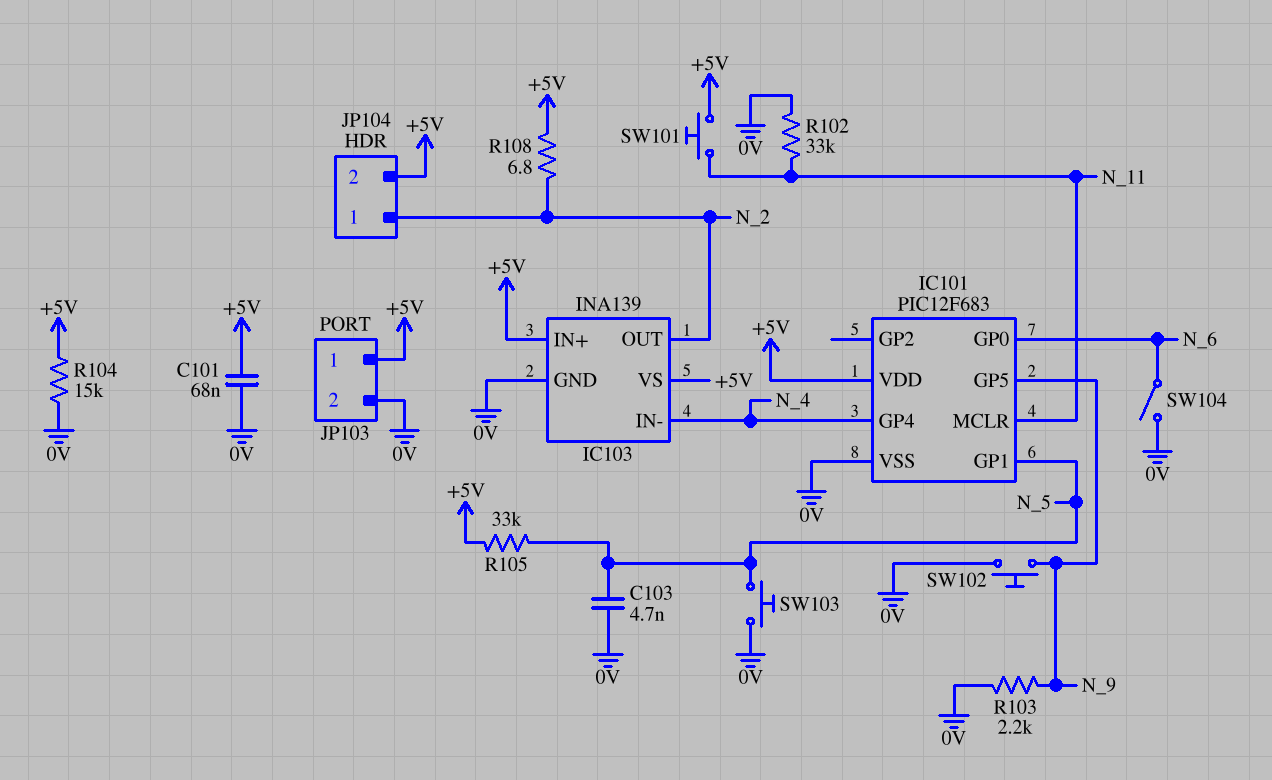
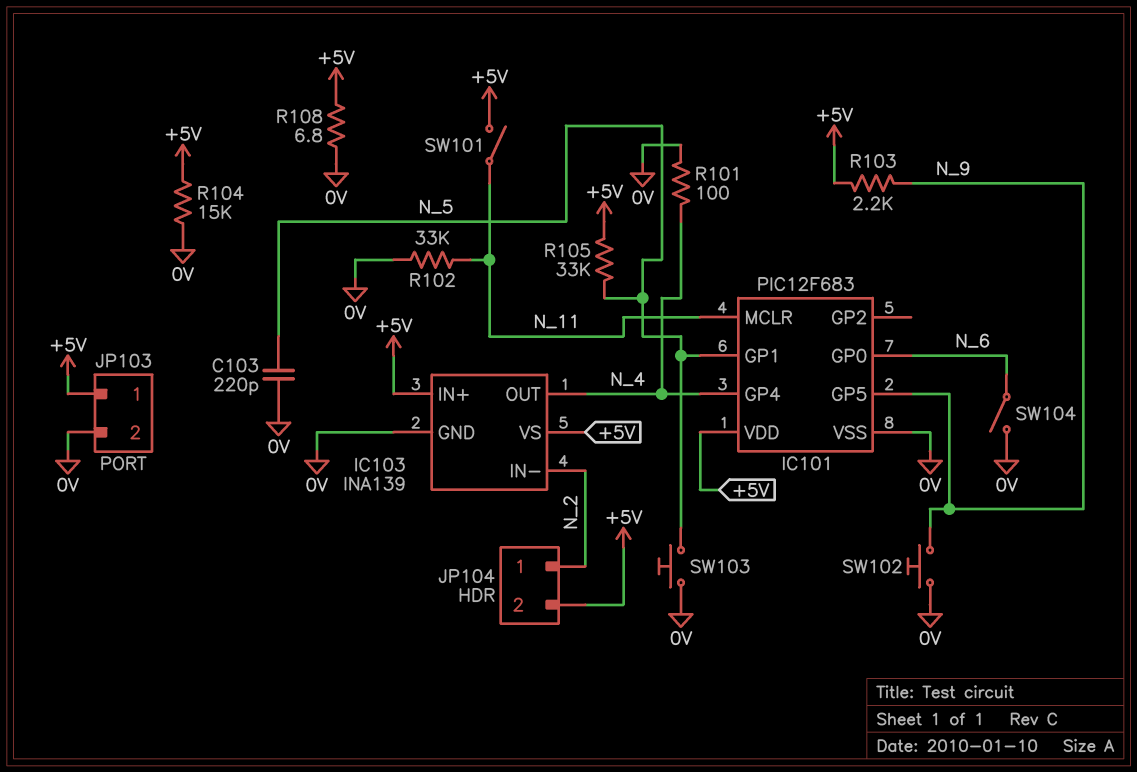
C101: 68nF (+5V, 0V) -> none
C103: 4.7nF (0V, N_5) -> 220pF (0V, N_5)
IC103 pin IN-: N_4 -> N_2
IC103 pin OUT: N_2 -> N_4
R101: none -> 100 (0V, N_4)
R103: 2.2k (0V, N_9) -> 2.2k (+5V, N_9)
R108: 6.8 (+5V, N_2) -> 6.8 (+5V, 0V)
SW101: button (+5V, N_11) -> switch (+5V, N_11)

